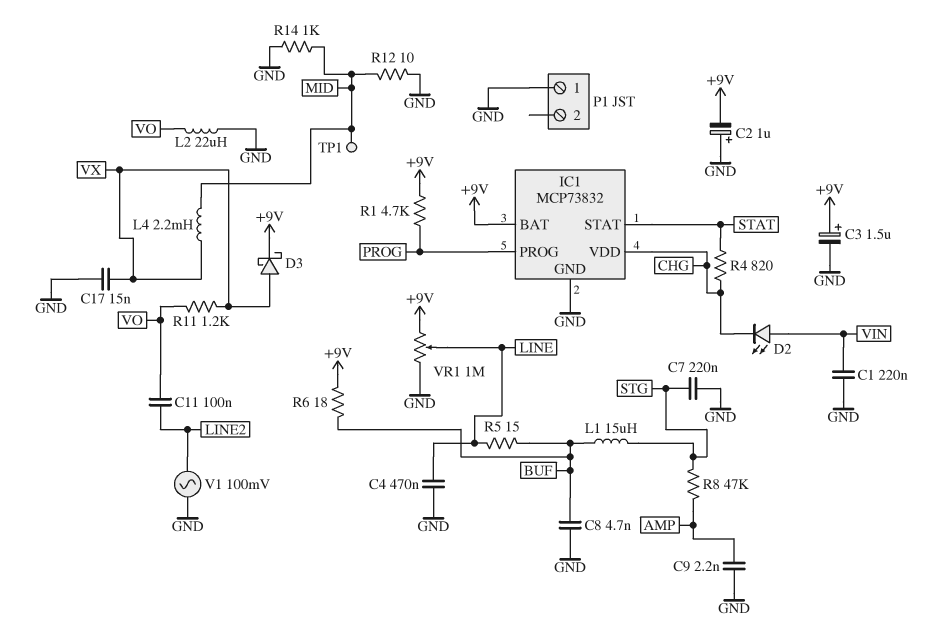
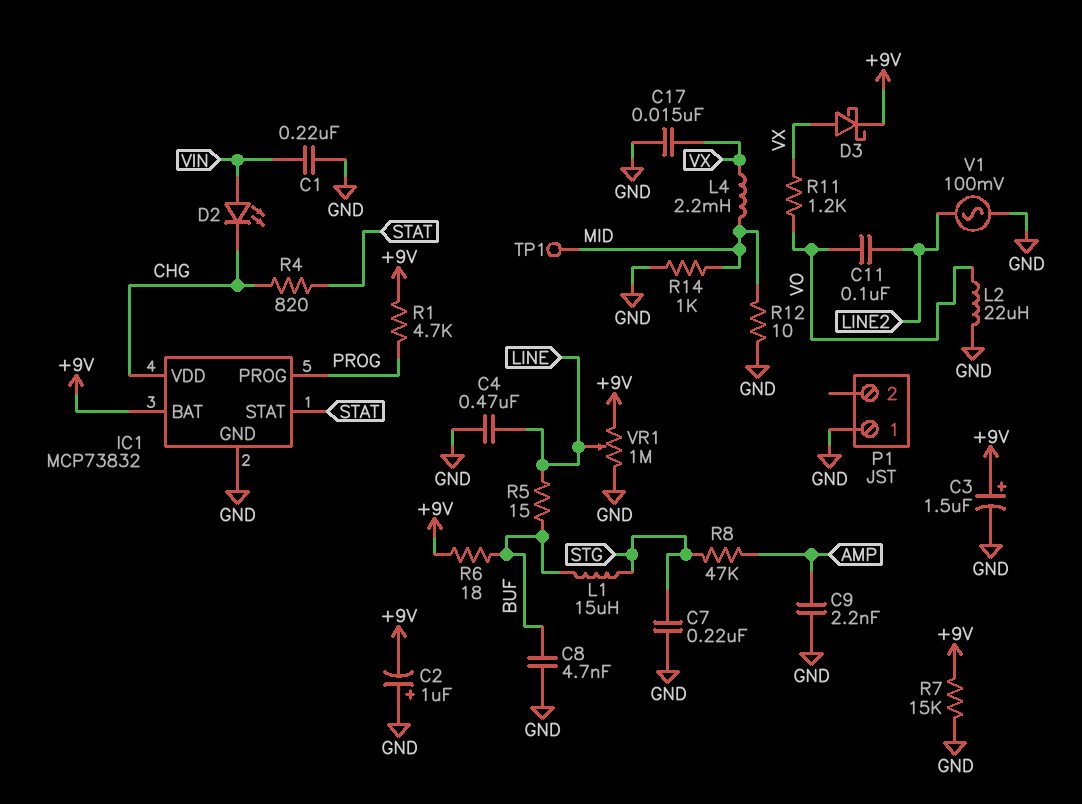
R7: none -> 15k (+9V, GND)

